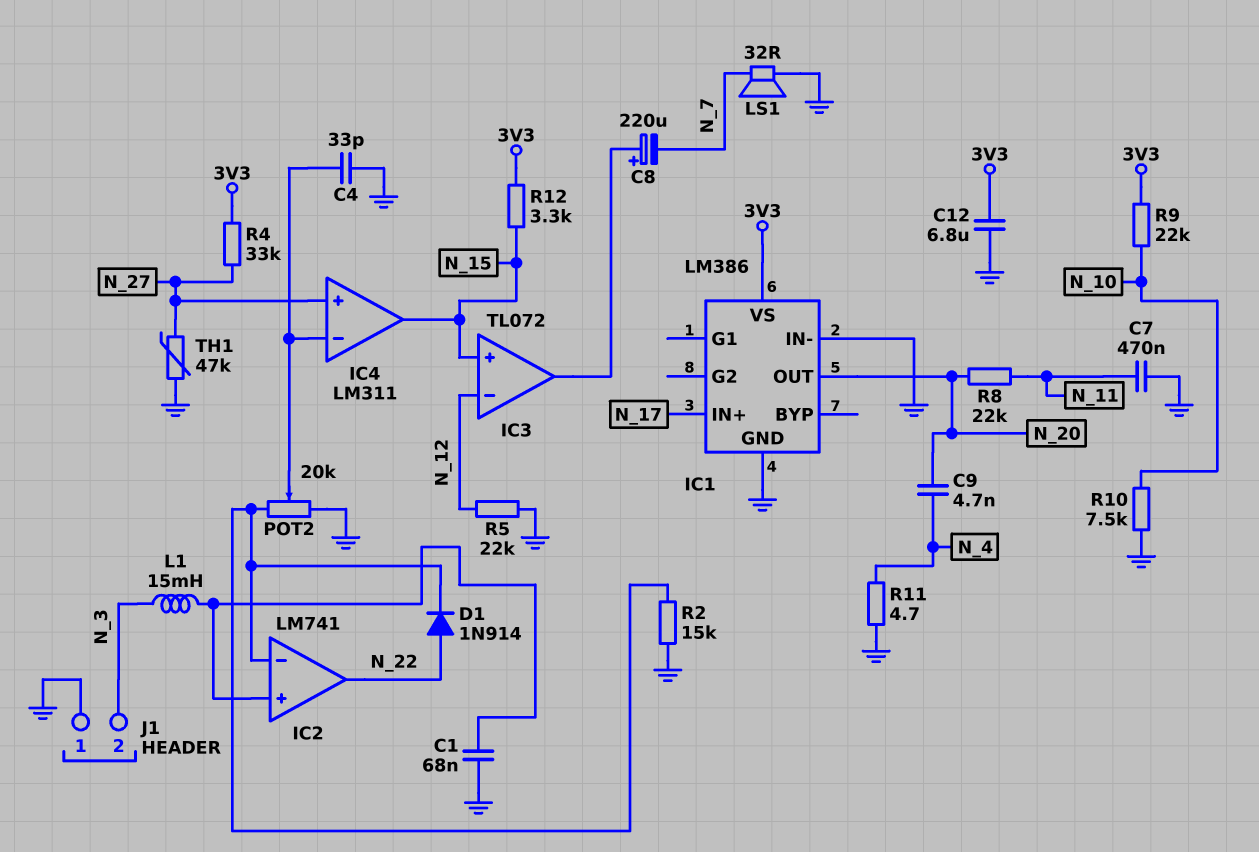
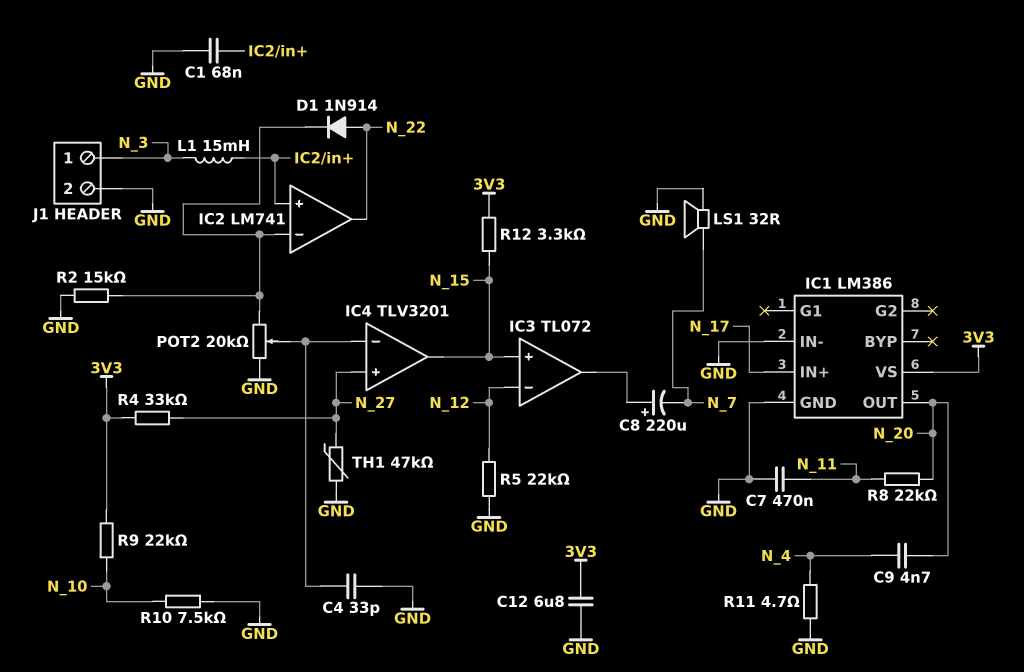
IC4: LM311 -> TLV3201
J1 pin 1: GND -> N_3
J1 pin 2: N_3 -> GND

